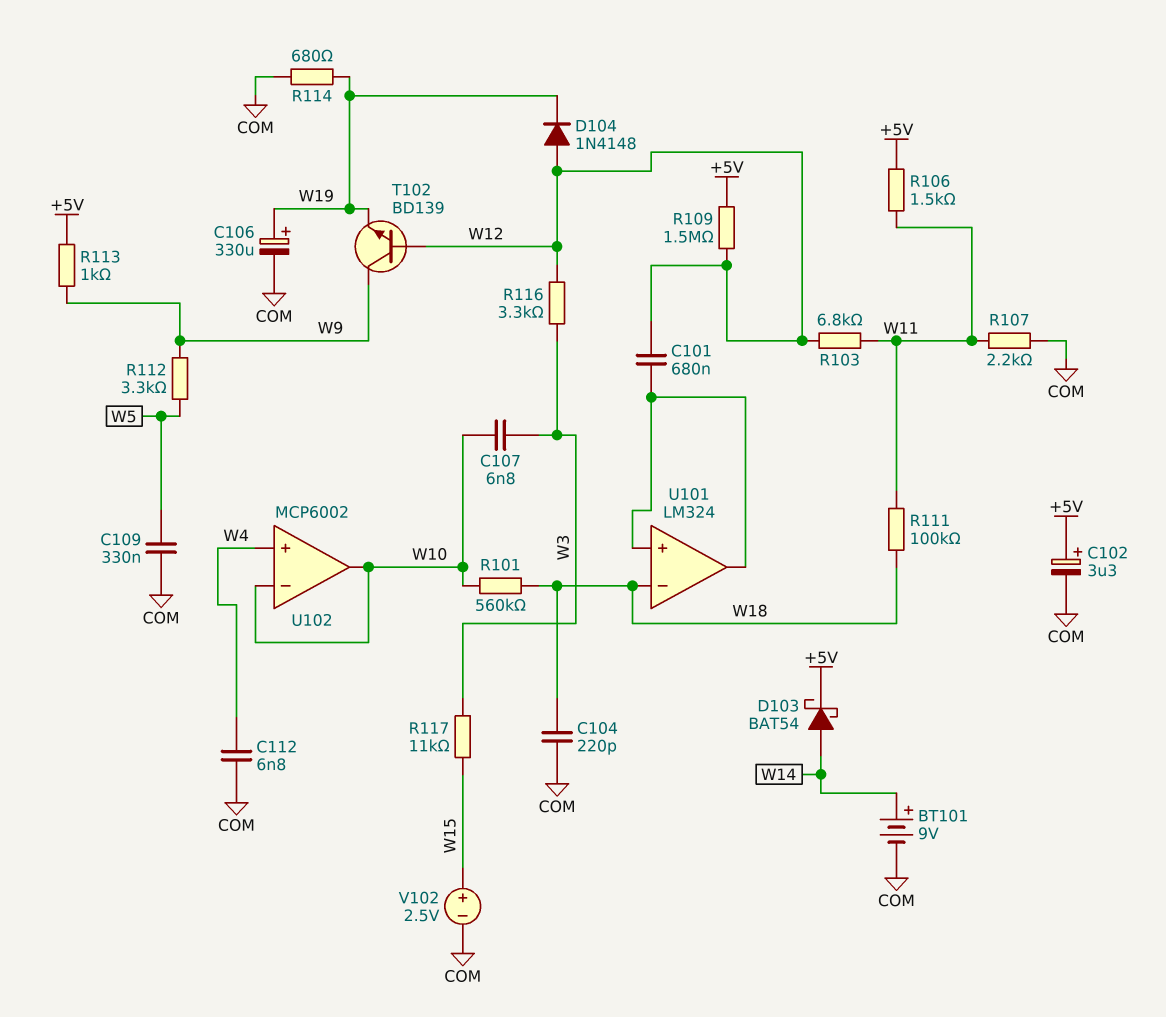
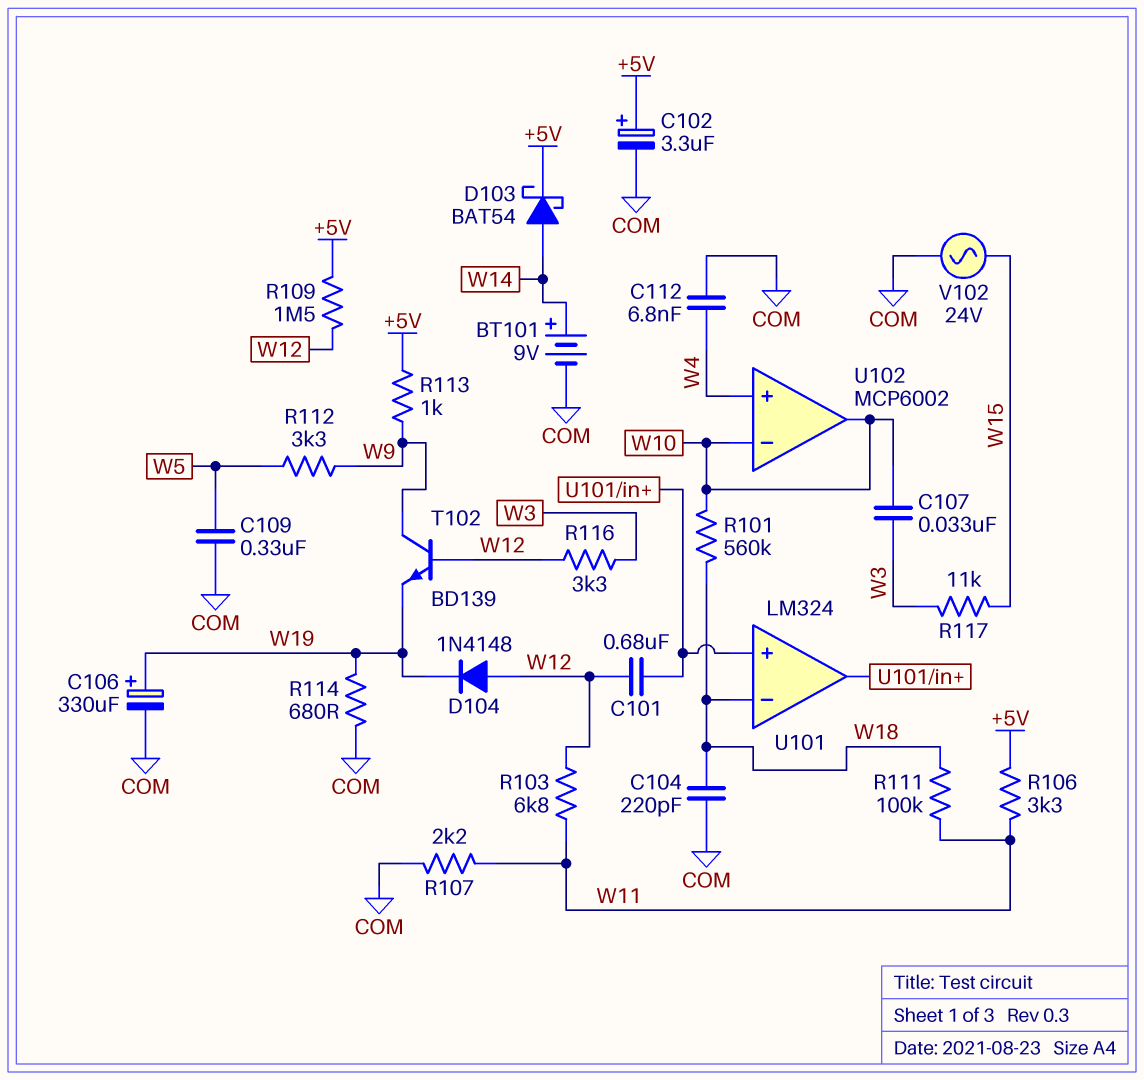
C107: 6.8nF (W3, W10) -> 33nF (W3, W10)
R106: 1.5k (+5V, W11) -> 3.3k (+5V, W11)
V102: 2.5V (plus W15, minus COM) -> AC 24V (COM, W15)

